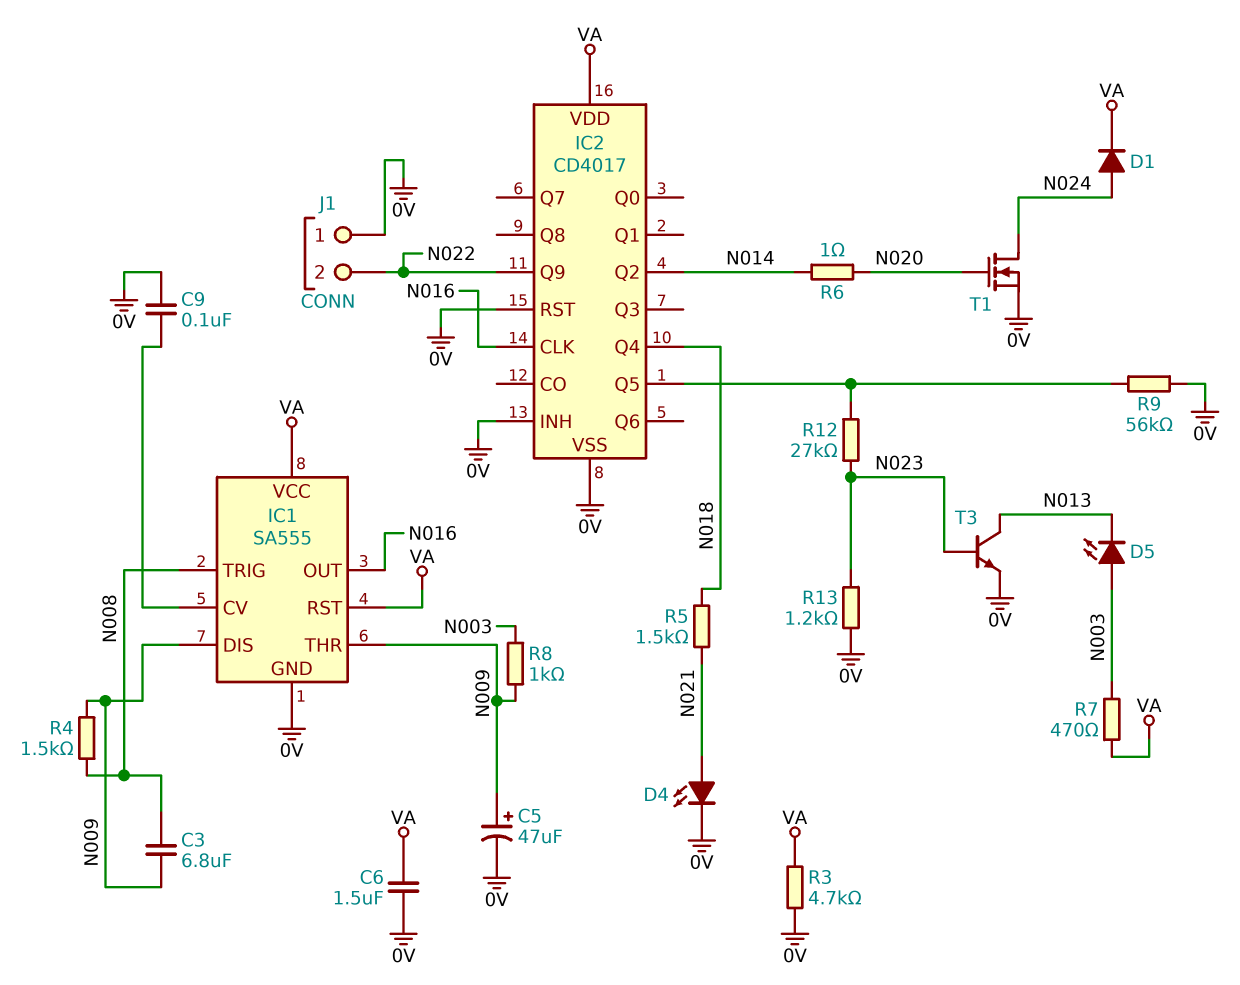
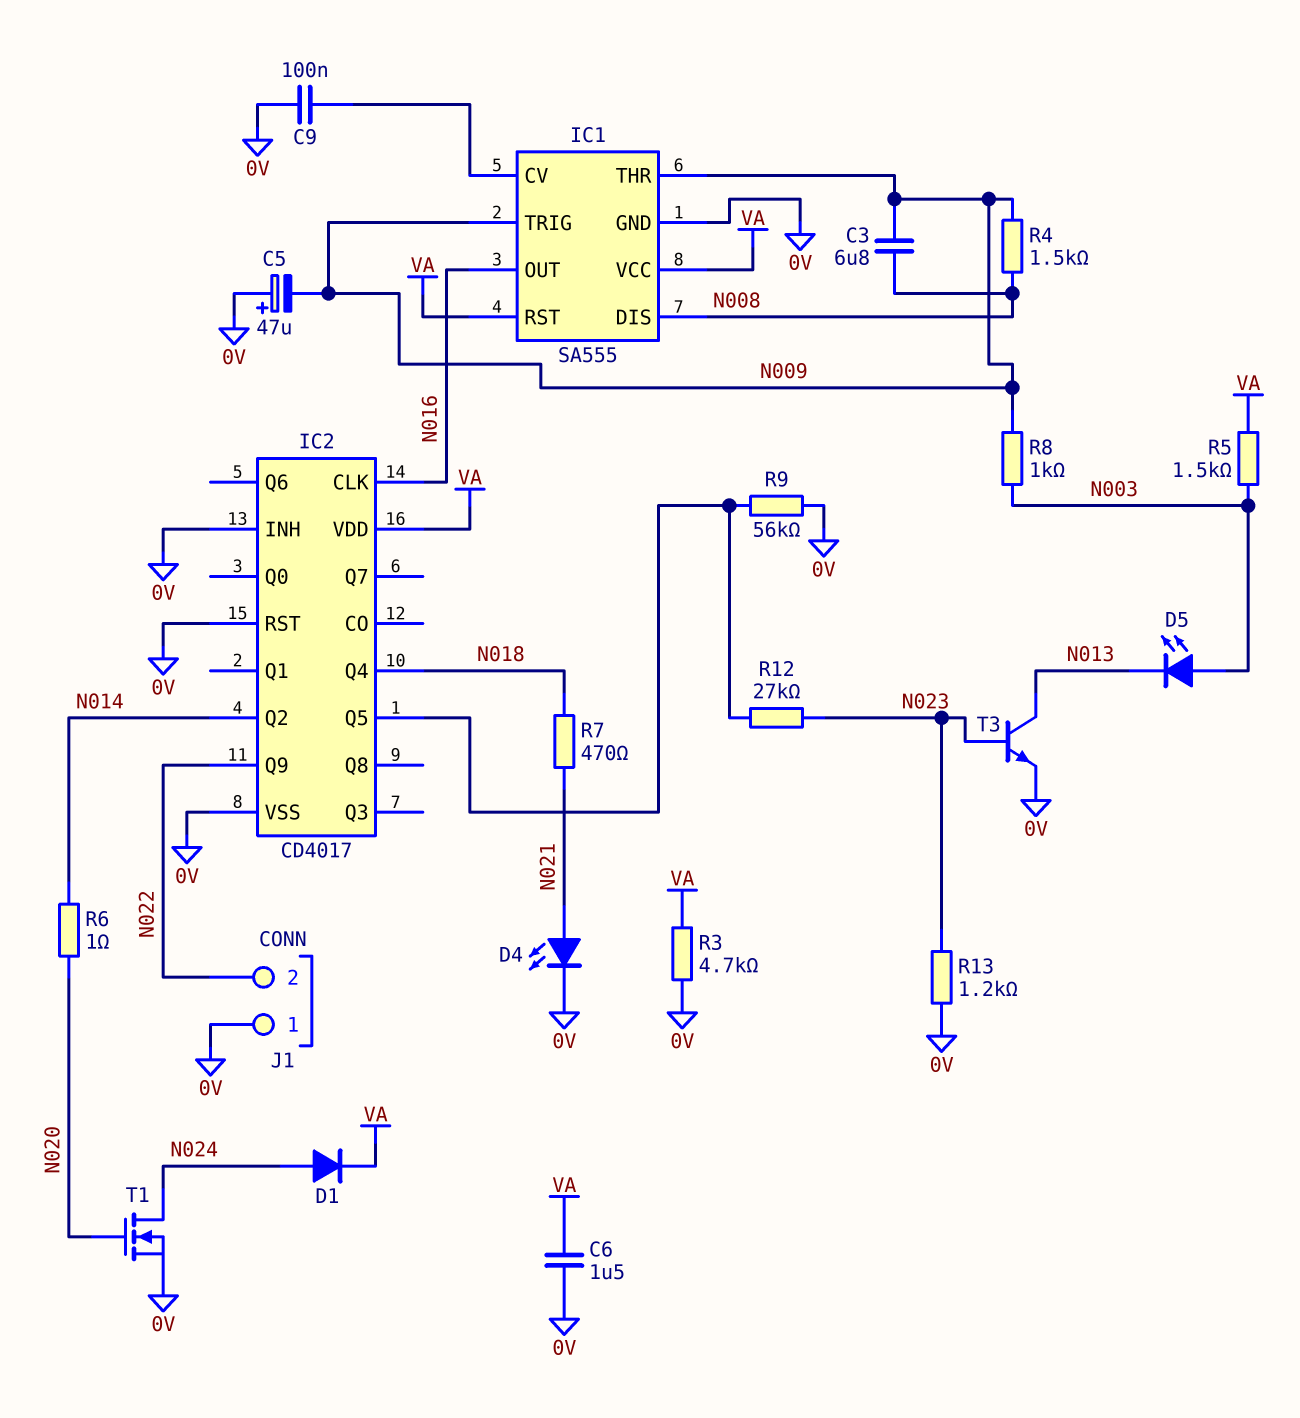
C5: 47uF (plus N009, minus 0V) -> 47uF (plus 0V, minus N009)
IC1 pin DIS: N009 -> N008
IC1 pin TRIG: N008 -> N009
R5: 1.5k (N018, N021) -> 1.5k (N003, VA)
R7: 470 (N003, VA) -> 470 (N018, N021)

